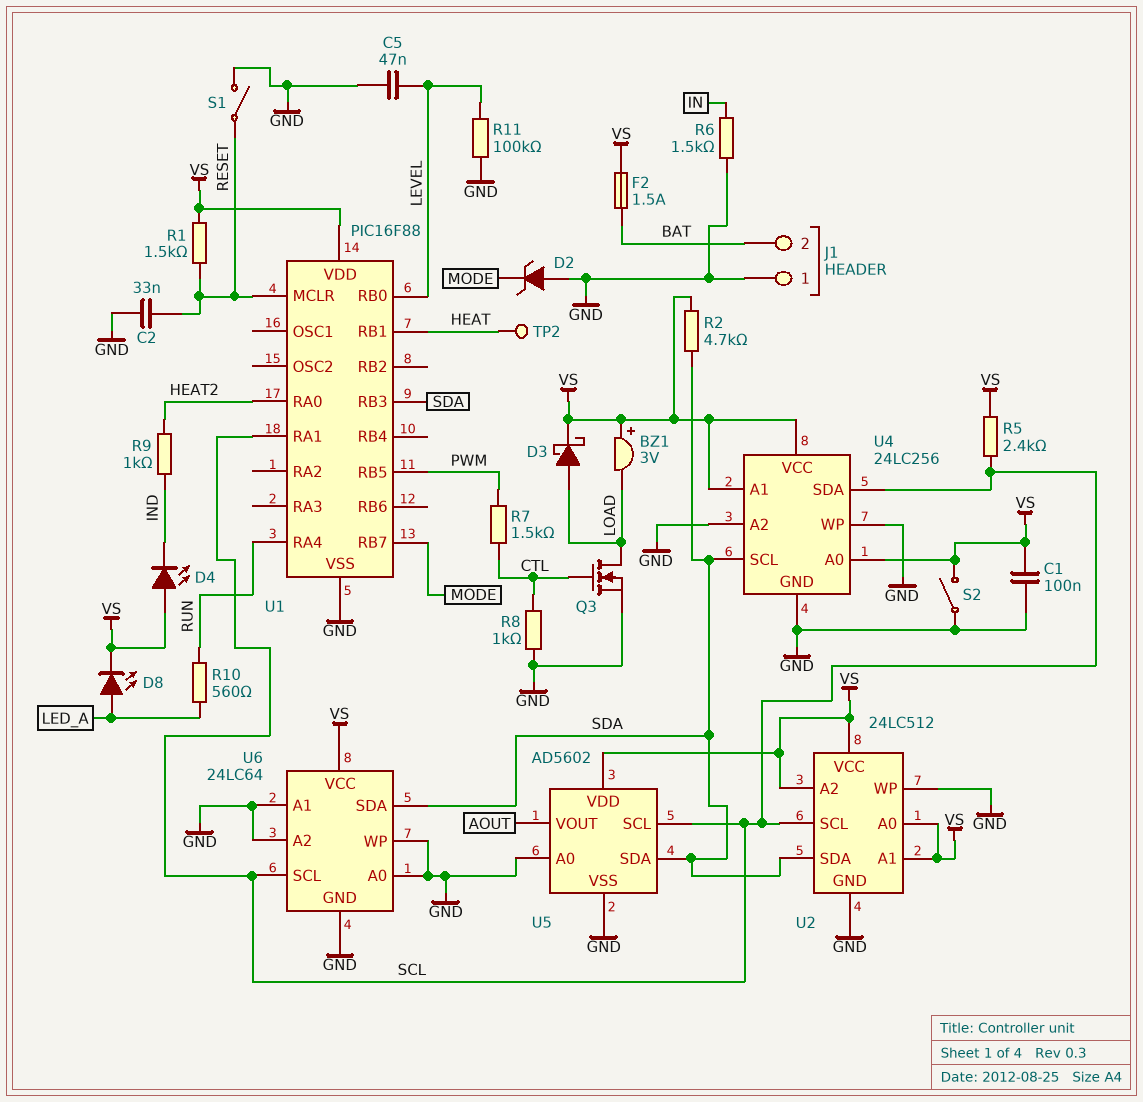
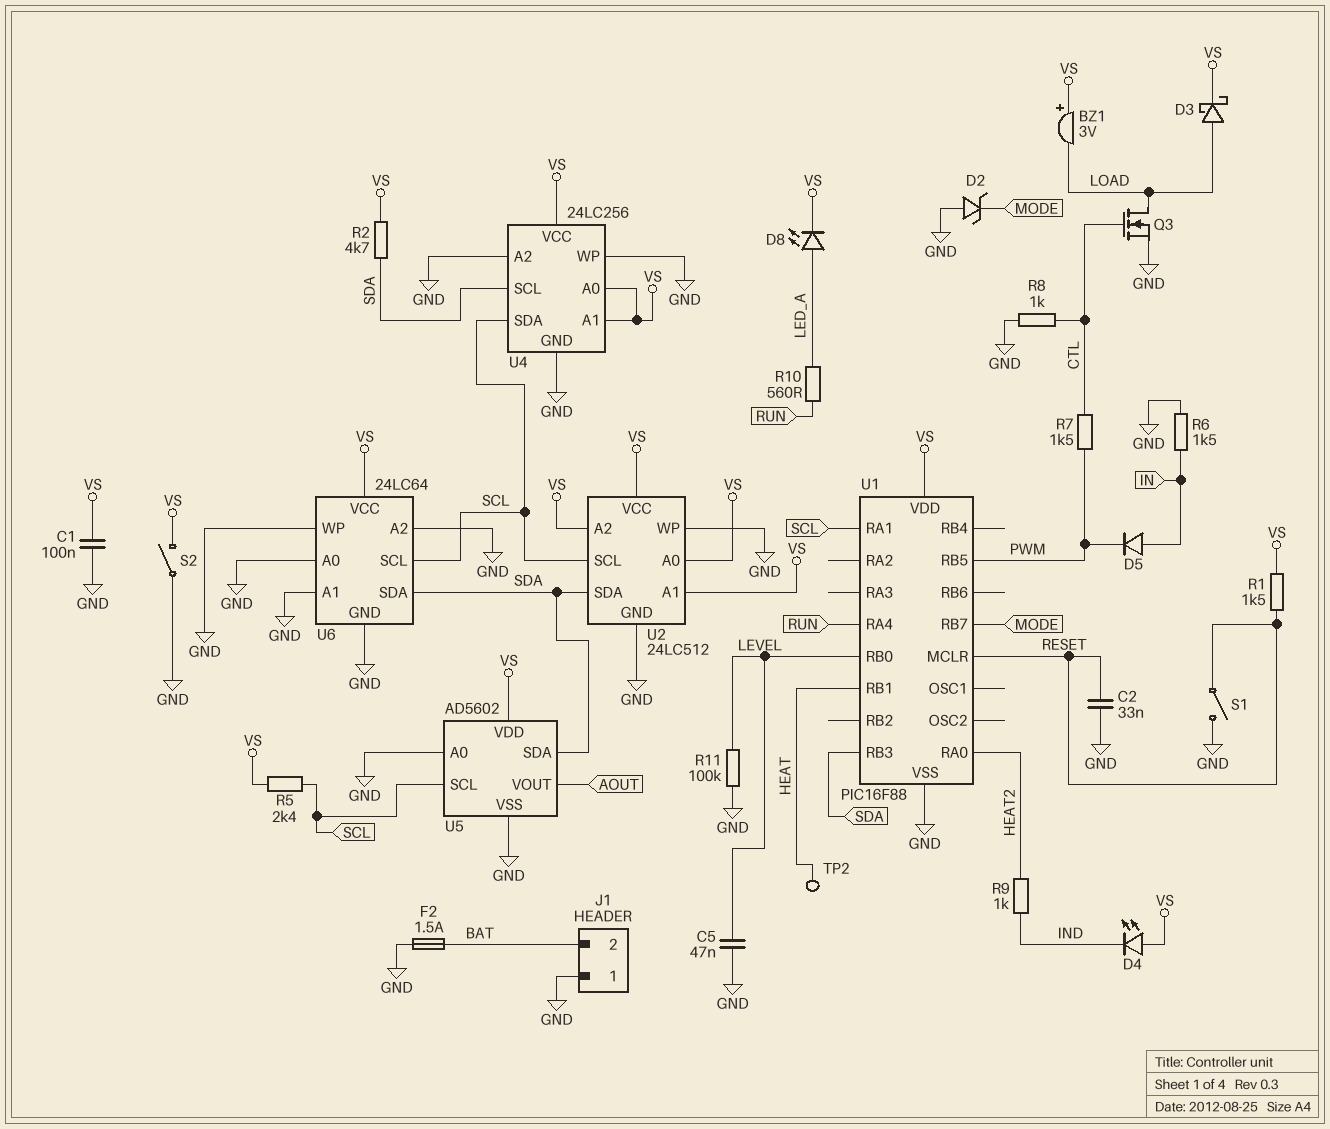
D5: none -> diode (A IN, K PWM)
F2: 1.5A (BAT, VS) -> 1.5A (BAT, GND)

